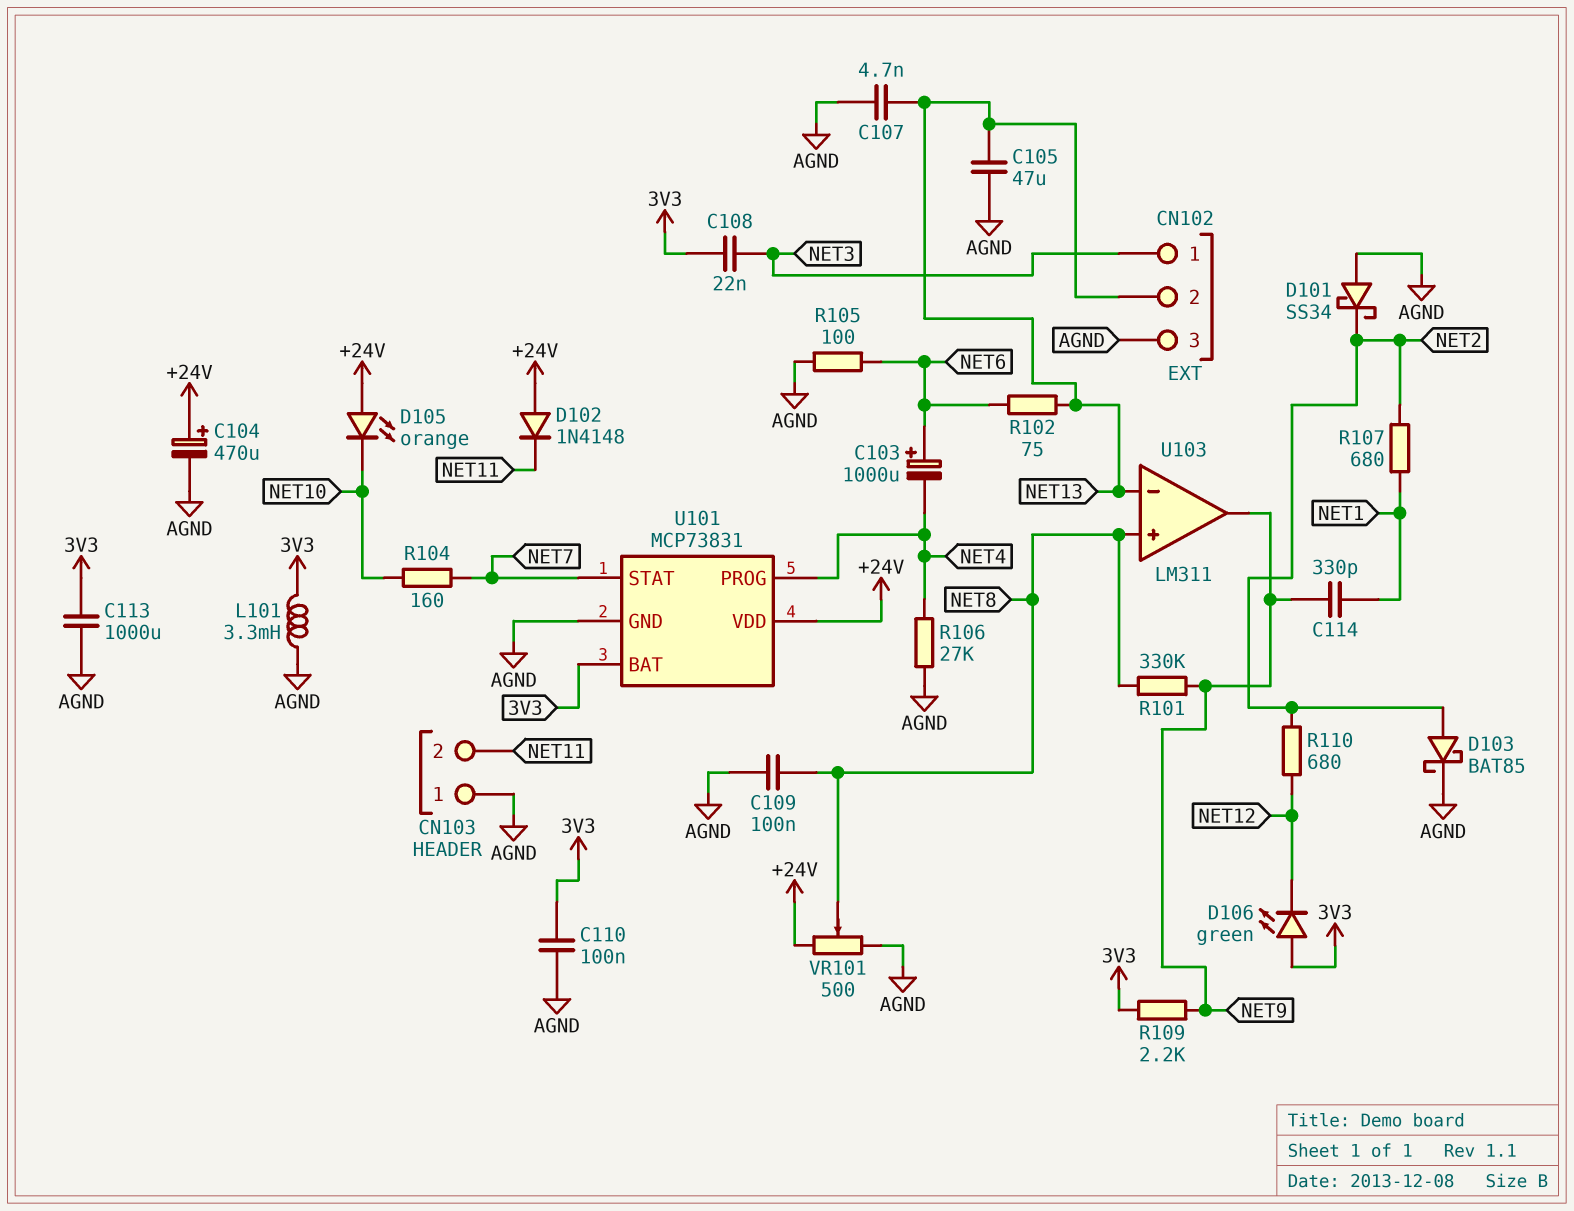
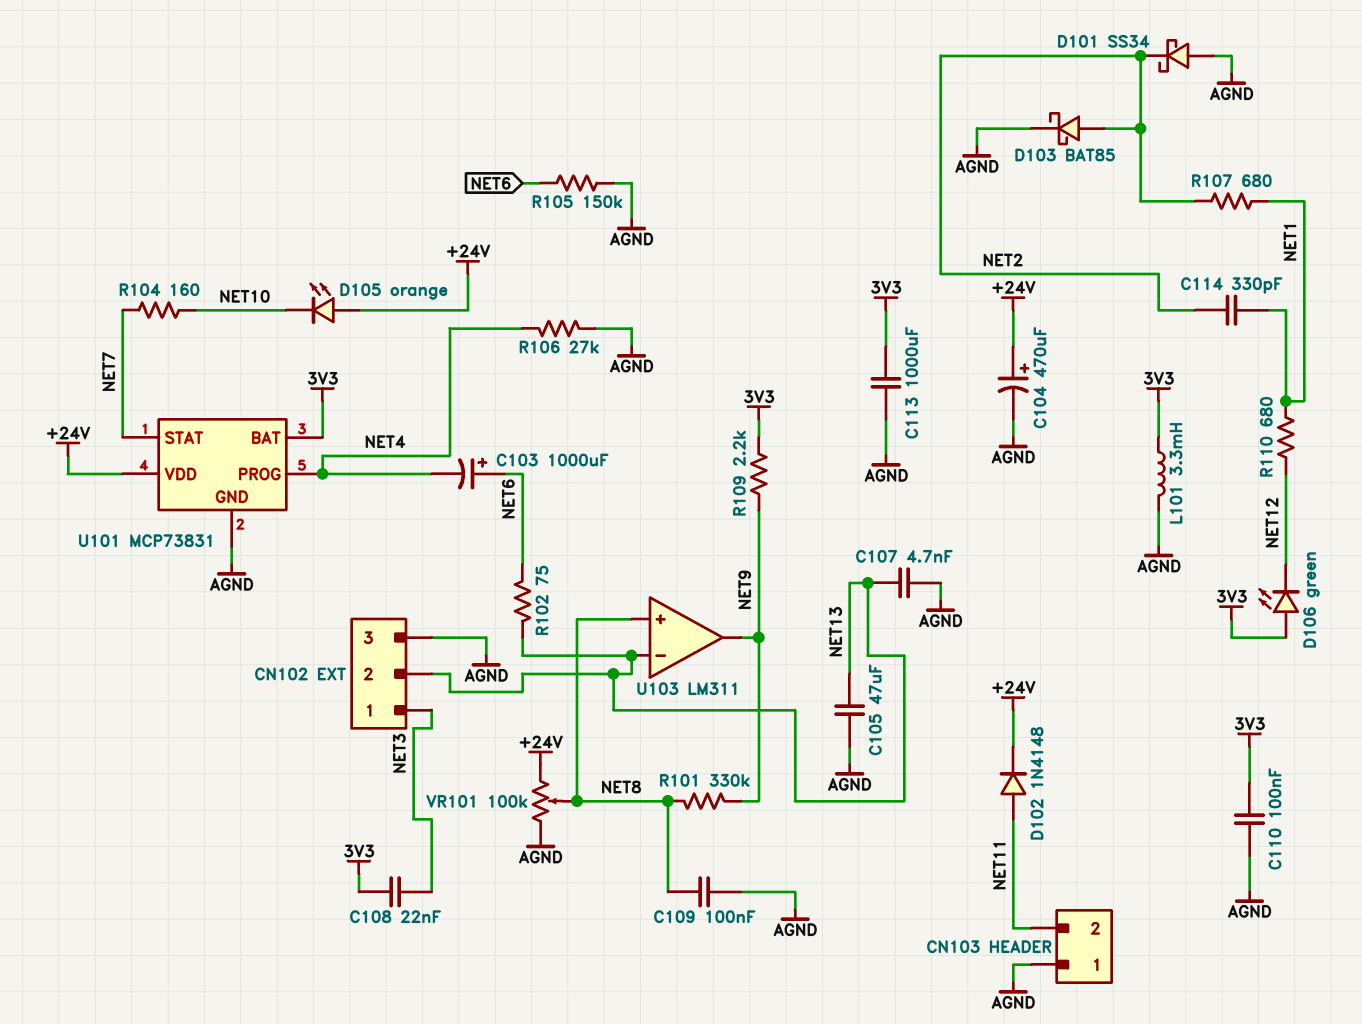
C114: 330pF (NET1, NET9) -> 330pF (NET1, NET2)
D102: diode 1N4148 (A +24V, K NET11) -> diode 1N4148 (A NET11, K +24V)
R105: 100 (AGND, NET6) -> 150k (AGND, NET6)
R110: 680 (NET2, NET12) -> 680 (NET1, NET12)
VR101: 500 (+24V, AGND, wiper NET8) -> 100k (+24V, AGND, wiper NET8)

